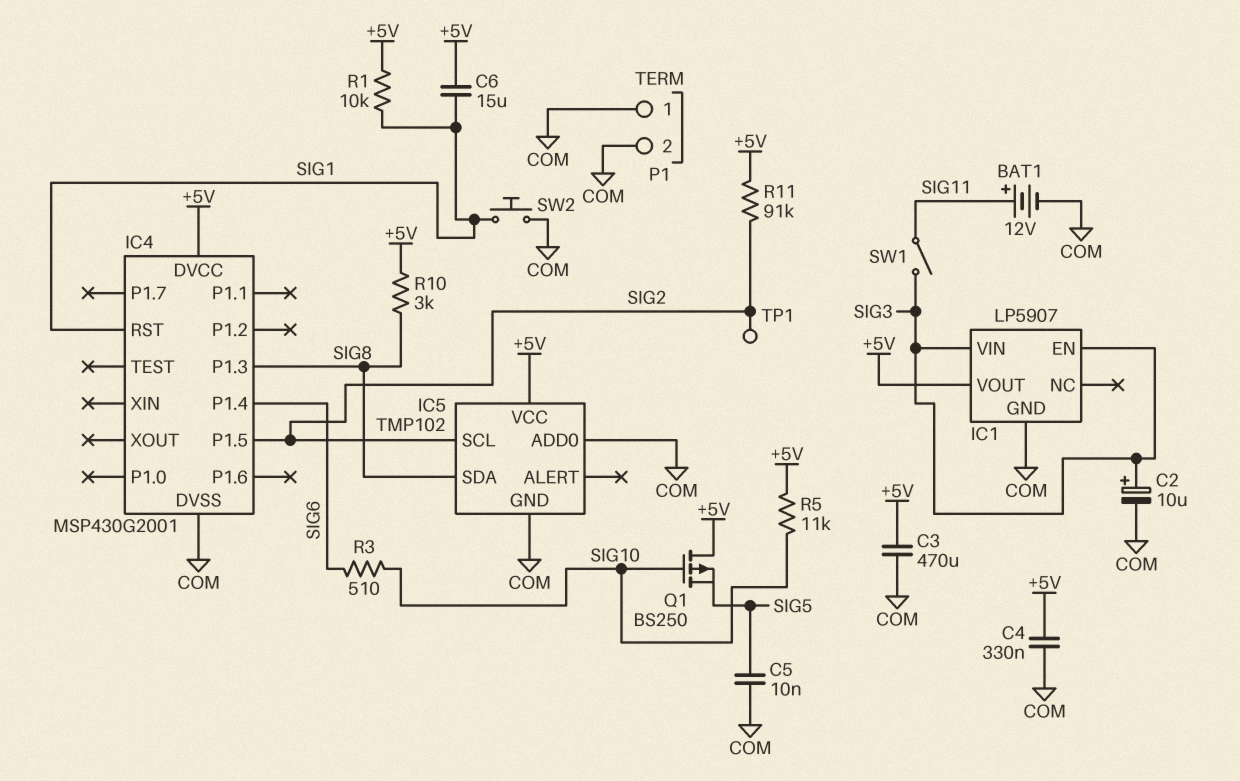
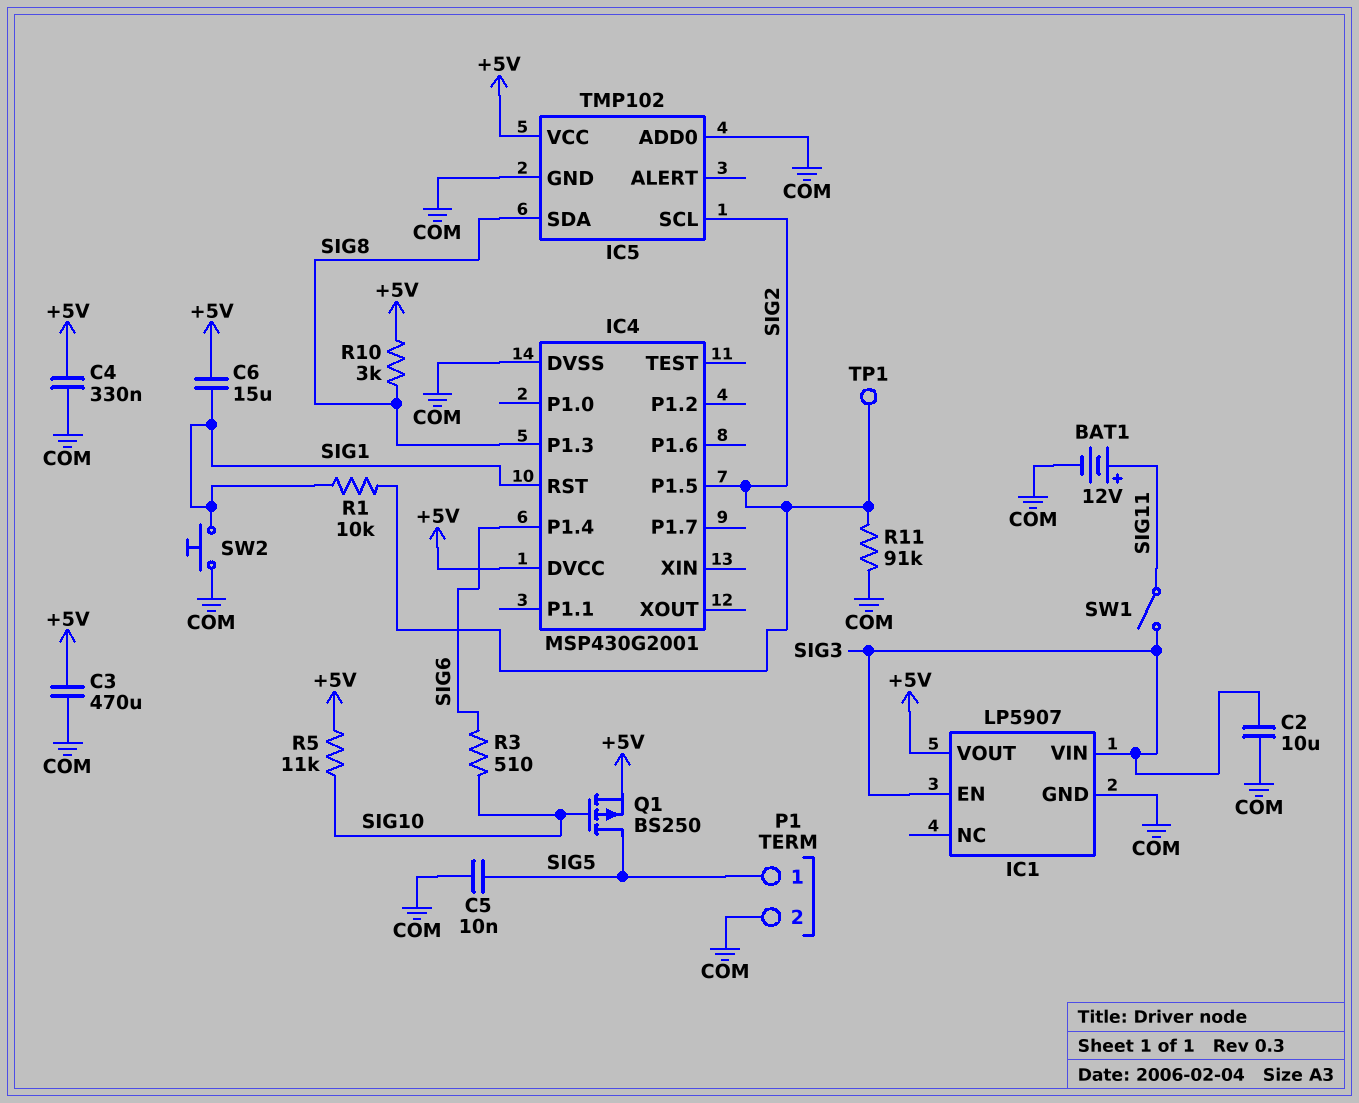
C2: 10uF (plus SIG3, minus COM) -> 10uF (COM, SIG3)
P1 pin 1: COM -> SIG5
Q1: PMOS BS250 (G SIG10, D +5V, S SIG5) -> PMOS BS250 (G SIG10, D SIG5, S +5V)
R1: 10k (+5V, SIG1) -> 10k (SIG1, SIG2)
R11: 91k (+5V, SIG2) -> 91k (COM, SIG2)

